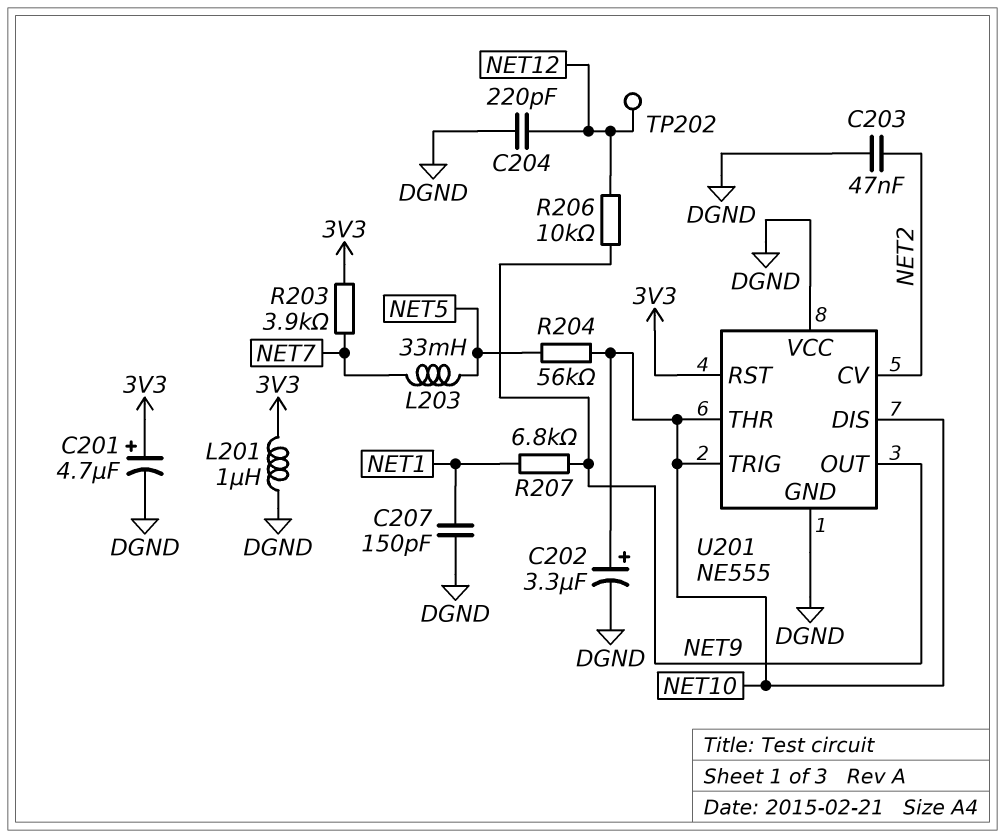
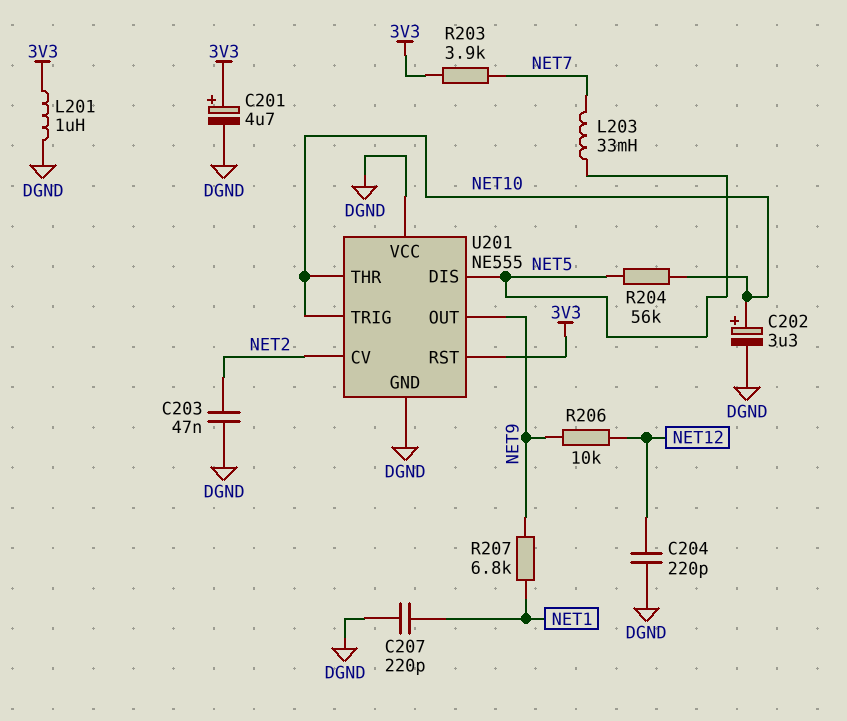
C207: 150pF (DGND, NET1) -> 220pF (DGND, NET1)
TP202: test point (NET12) -> none
U201 pin DIS: NET10 -> NET5

